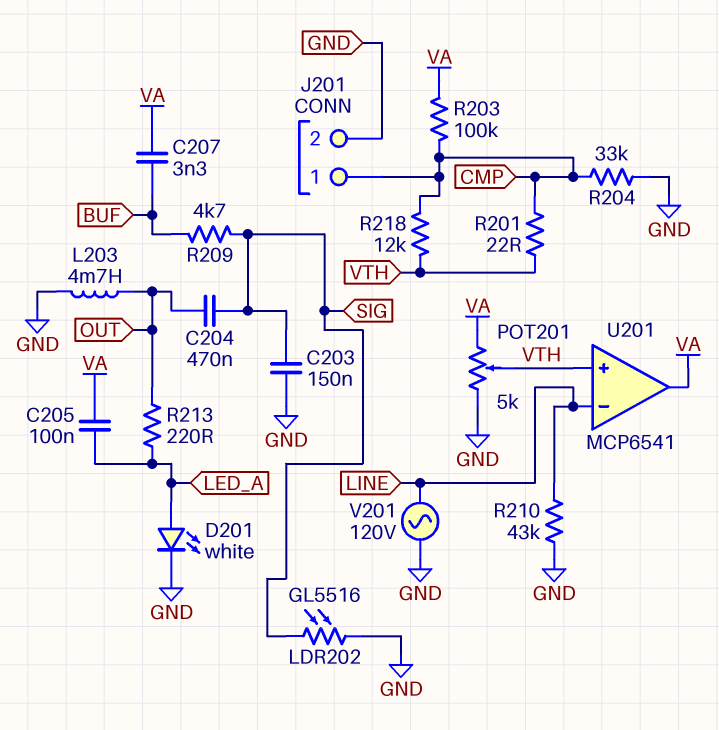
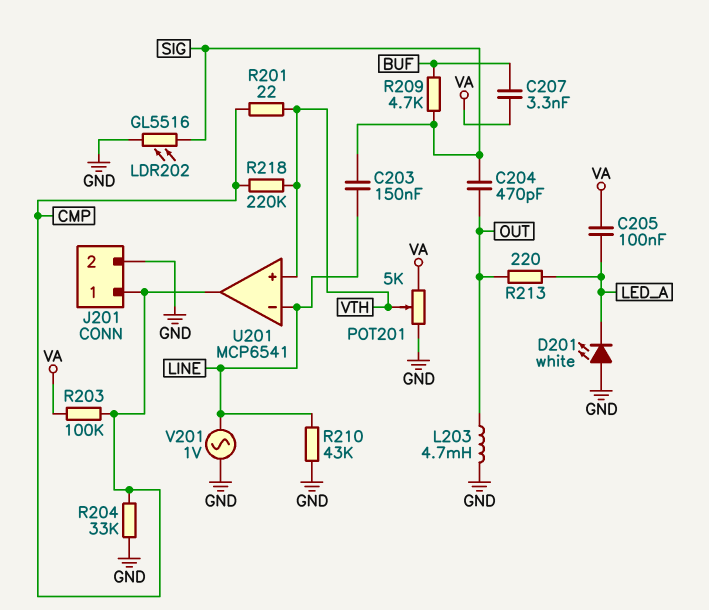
C203: 150nF (GND, SIG) -> 150nF (LINE, SIG)
C204: 470nF (OUT, SIG) -> 470pF (OUT, SIG)
D201: LED white (A LED_A, K GND) -> LED white (A GND, K LED_A)
R218: 12k (CMP, VTH) -> 220k (CMP, VTH)
U201 pin out: VA -> CMP
V201: AC 120V (GND, LINE) -> AC 1V (GND, LINE)

